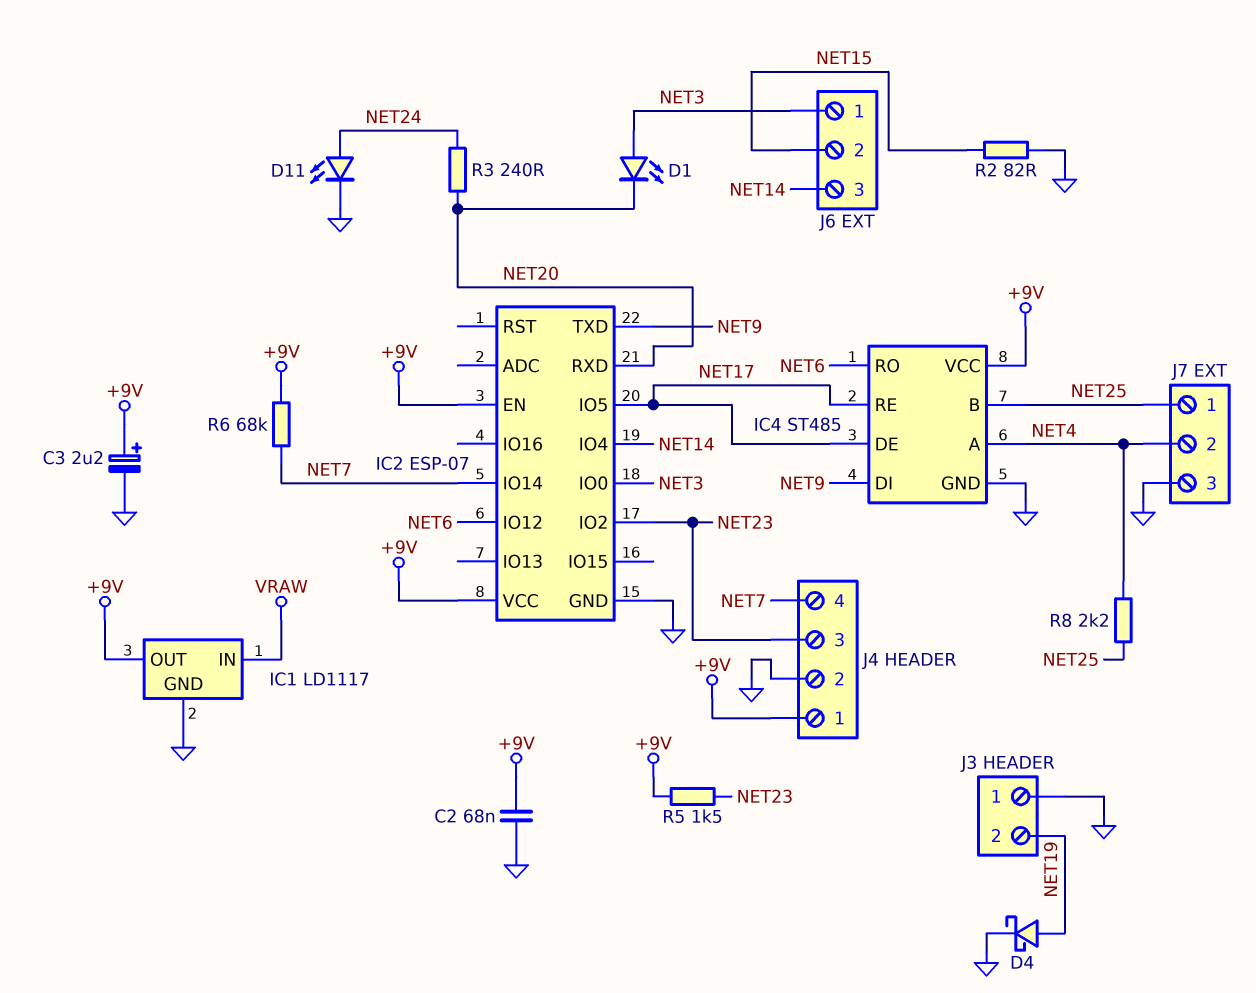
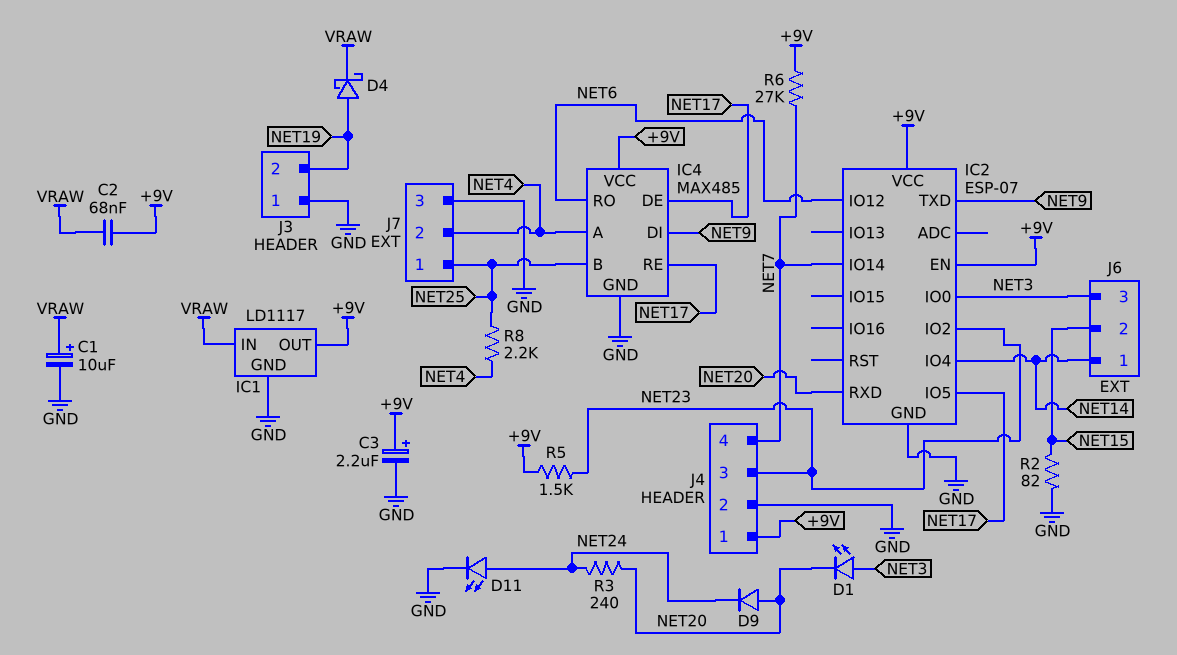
C1: none -> 10uF (plus VRAW, minus GND)
C2: 68nF (+9V, GND) -> 68nF (+9V, VRAW)
D4: schottky (A NET19, K GND) -> schottky (A NET19, K VRAW)
D9: none -> diode (A NET20, K NET24)
IC4: ST485 -> MAX485
J6 pin 1: NET3 -> NET14
J6 pin 3: NET14 -> NET3
R6: 68k (+9V, NET7) -> 27k (+9V, NET7)

